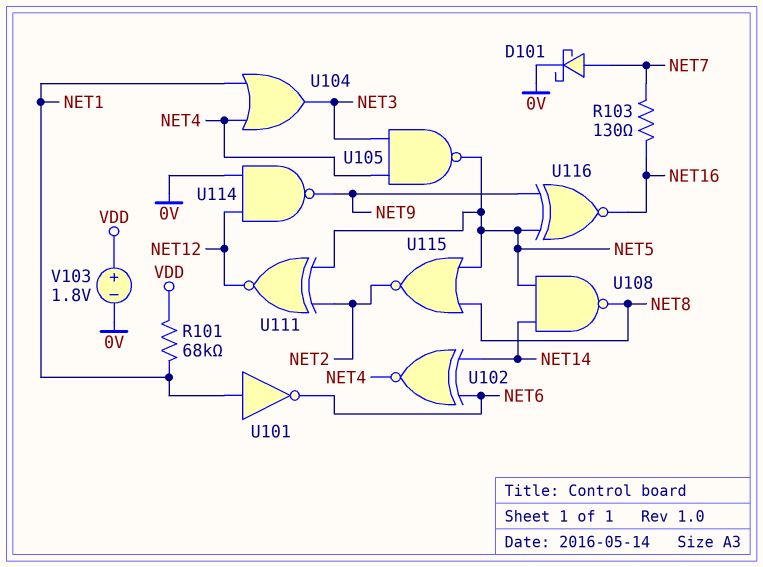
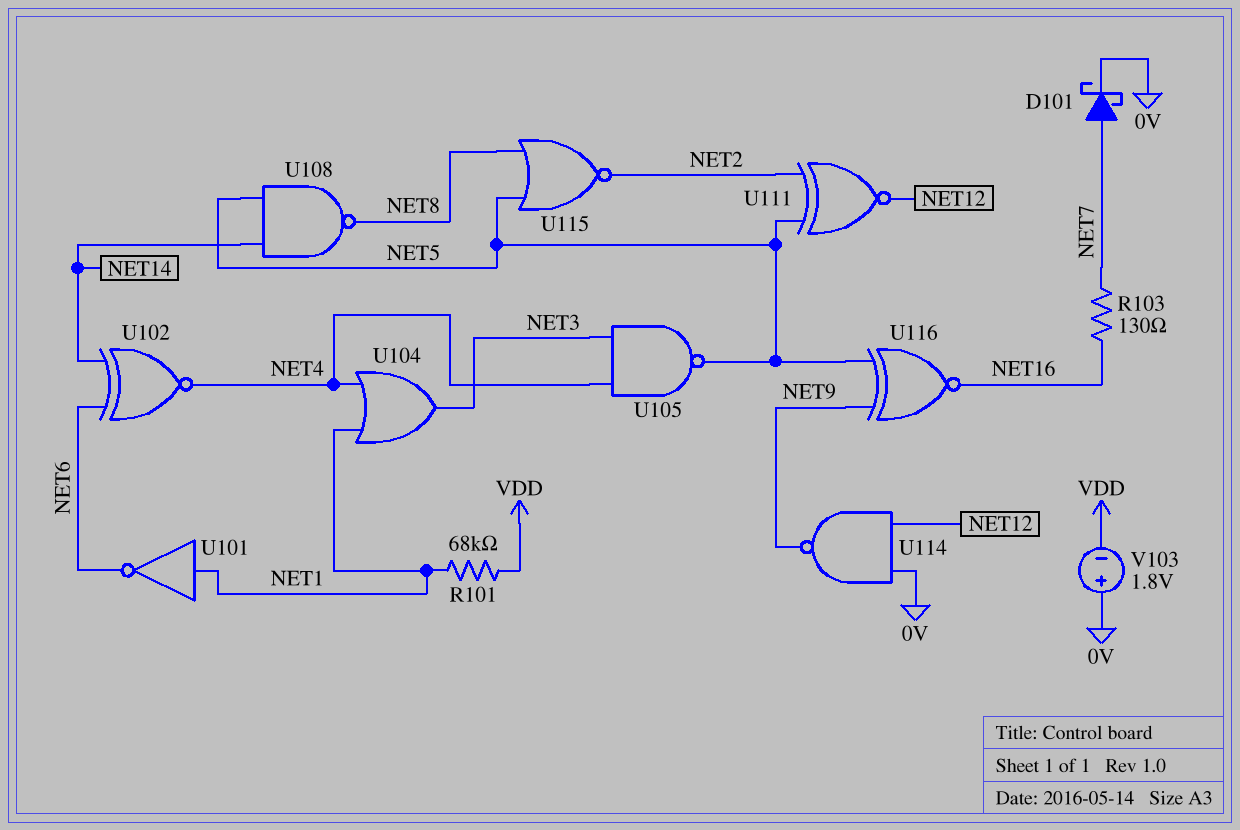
V103: 1.8V (plus VDD, minus 0V) -> 1.8V (plus 0V, minus VDD)

